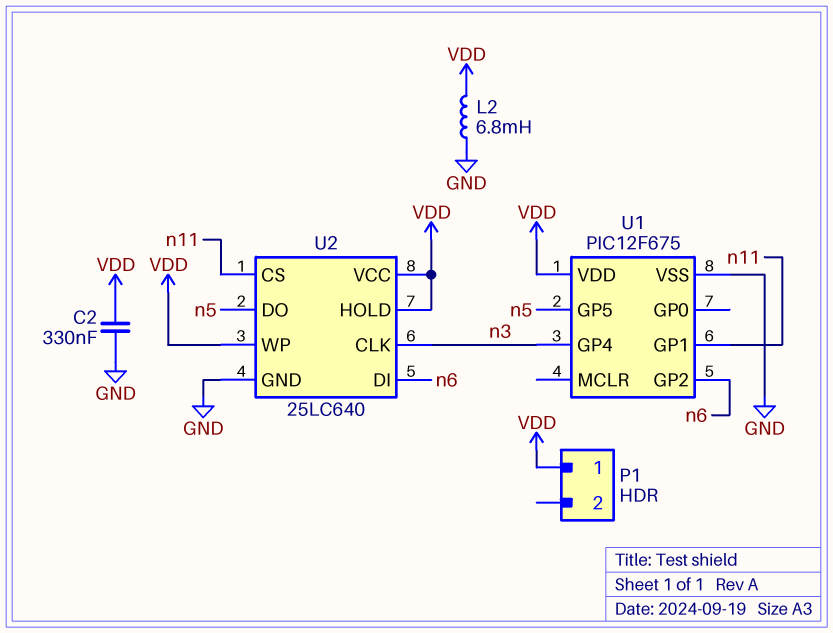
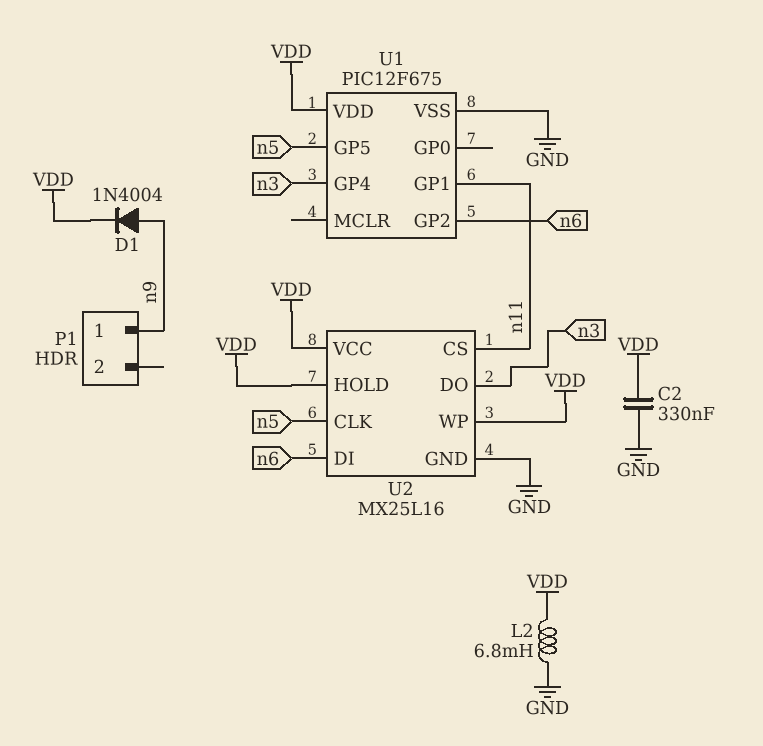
D1: none -> diode 1N4004 (A n9, K VDD)
P1 pin 1: VDD -> n9
U2: 25LC640 -> MX25L16
U2 pin CLK: n3 -> n5
U2 pin DO: n5 -> n3

